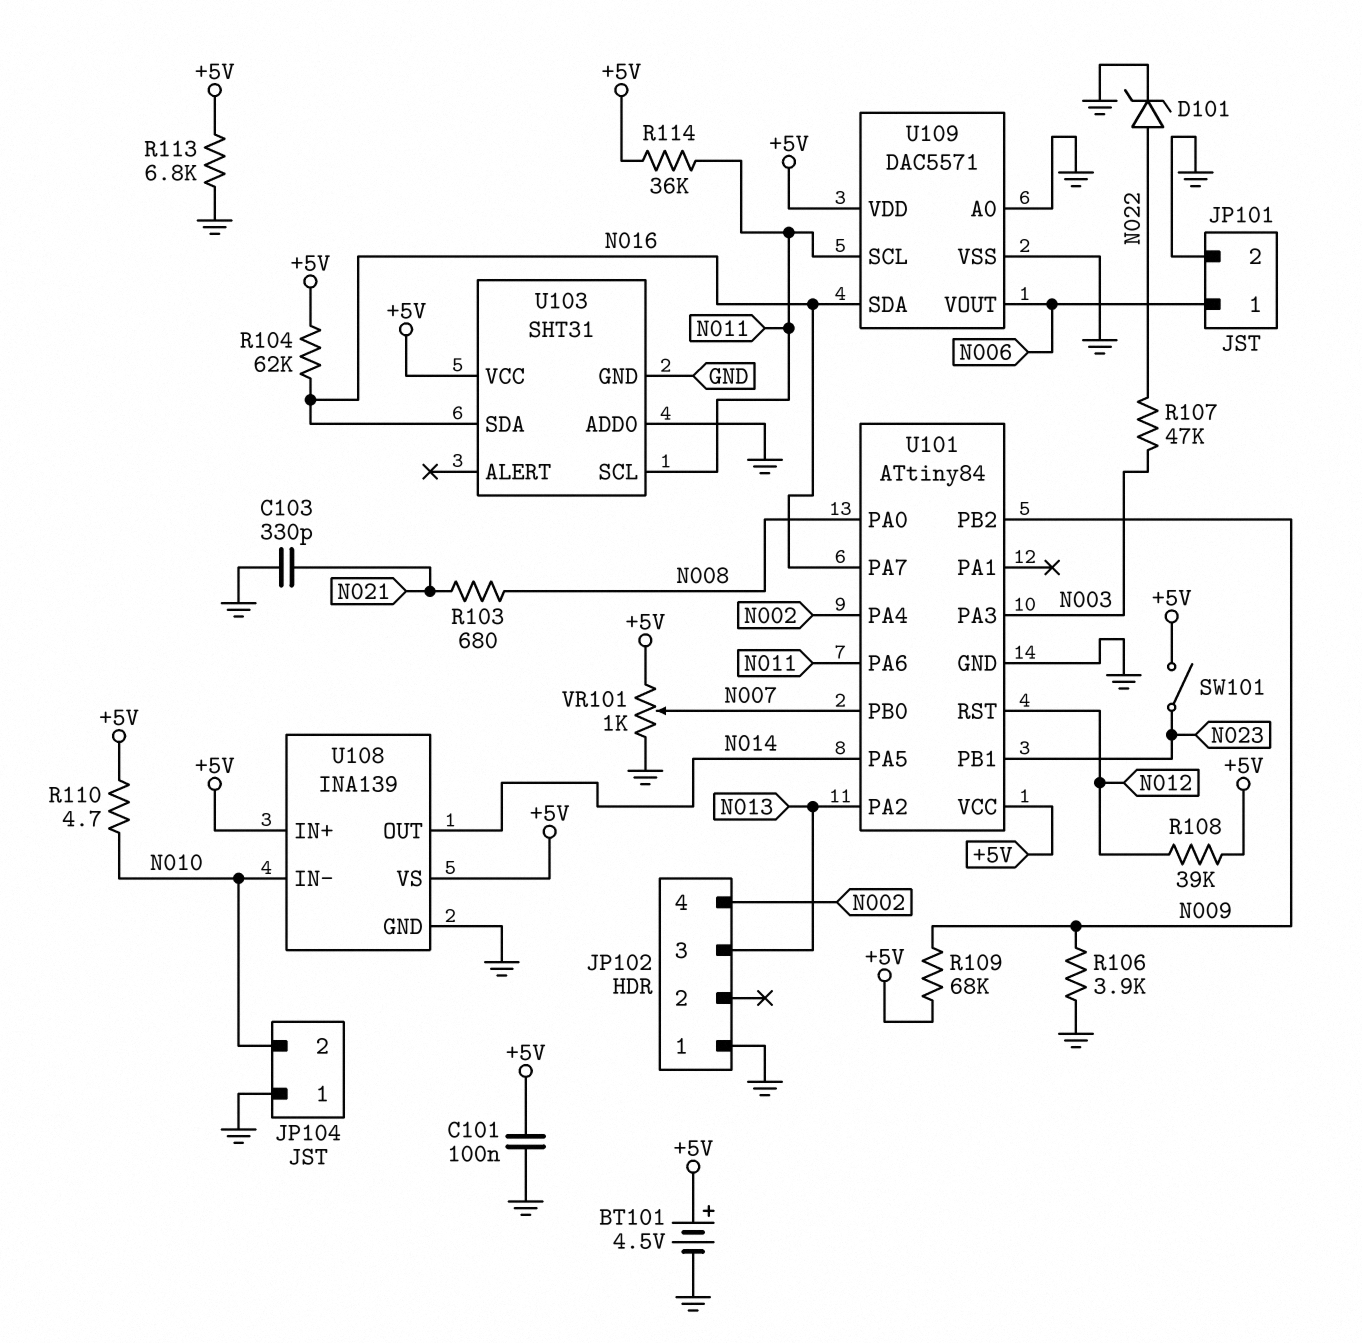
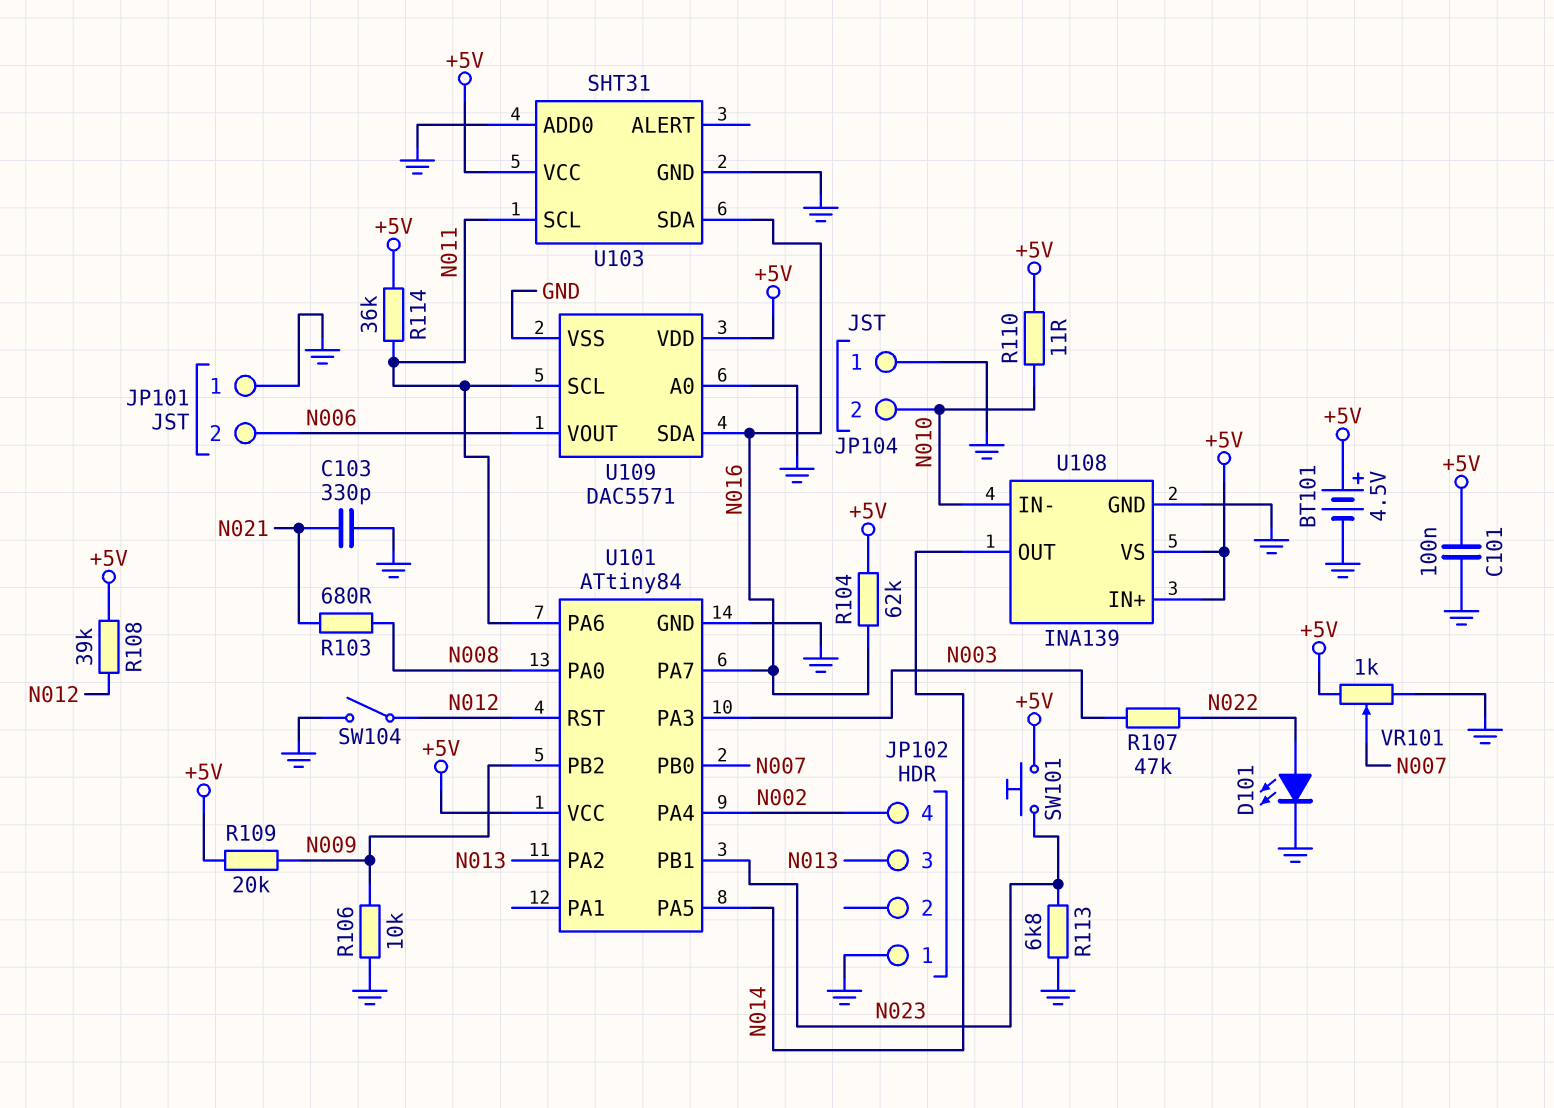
D101: zener (A N022, K GND) -> LED (A N022, K GND)
JP101 pin 1: N006 -> GND
JP101 pin 2: GND -> N006
R106: 3.9k (GND, N009) -> 10k (GND, N009)
R109: 68k (+5V, N009) -> 20k (+5V, N009)
R110: 4.7 (+5V, N010) -> 11 (+5V, N010)
R113: 6.8k (+5V, GND) -> 6.8k (GND, N023)
SW101: switch (+5V, N023) -> button (+5V, N023)
SW104: none -> switch (GND, N012)

